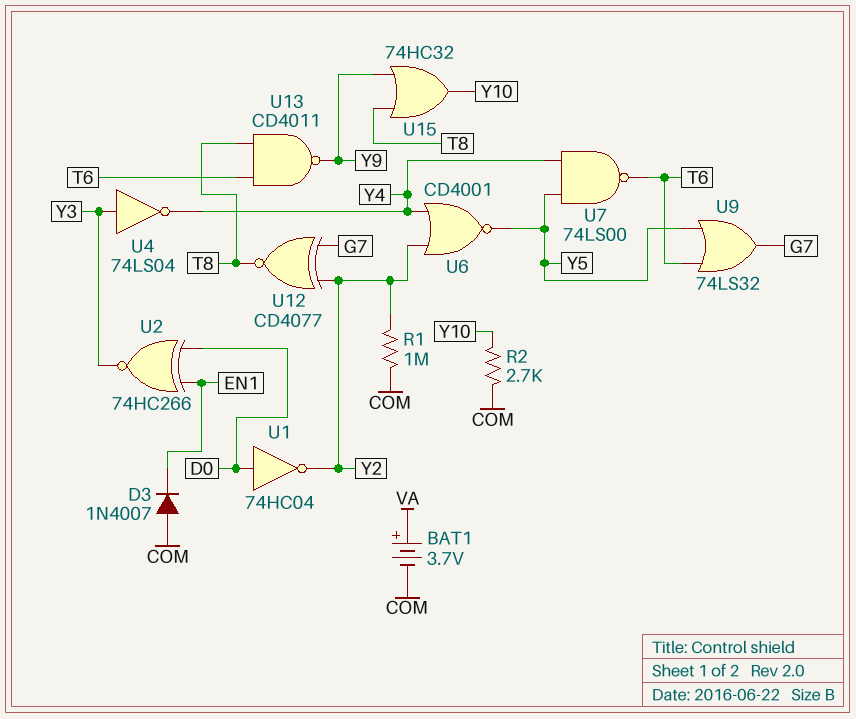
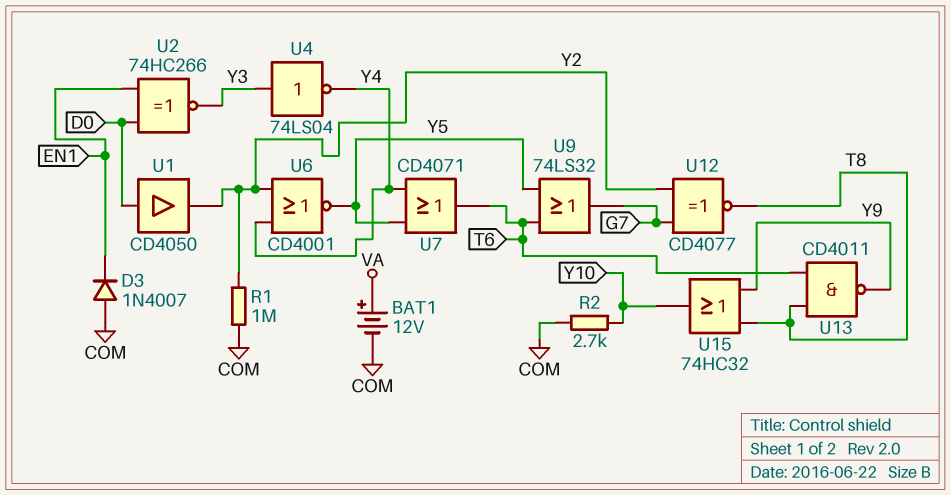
BAT1: 3.7V (plus VA, minus COM) -> 12V (plus VA, minus COM)
U1: NOT 74HC04 (in D0, out Y2) -> buffer CD4050 (in D0, out Y2)
U7: NAND 74LS00 (in Y4, in Y5, out T6) -> OR CD4071 (in Y4, in Y5, out T6)

